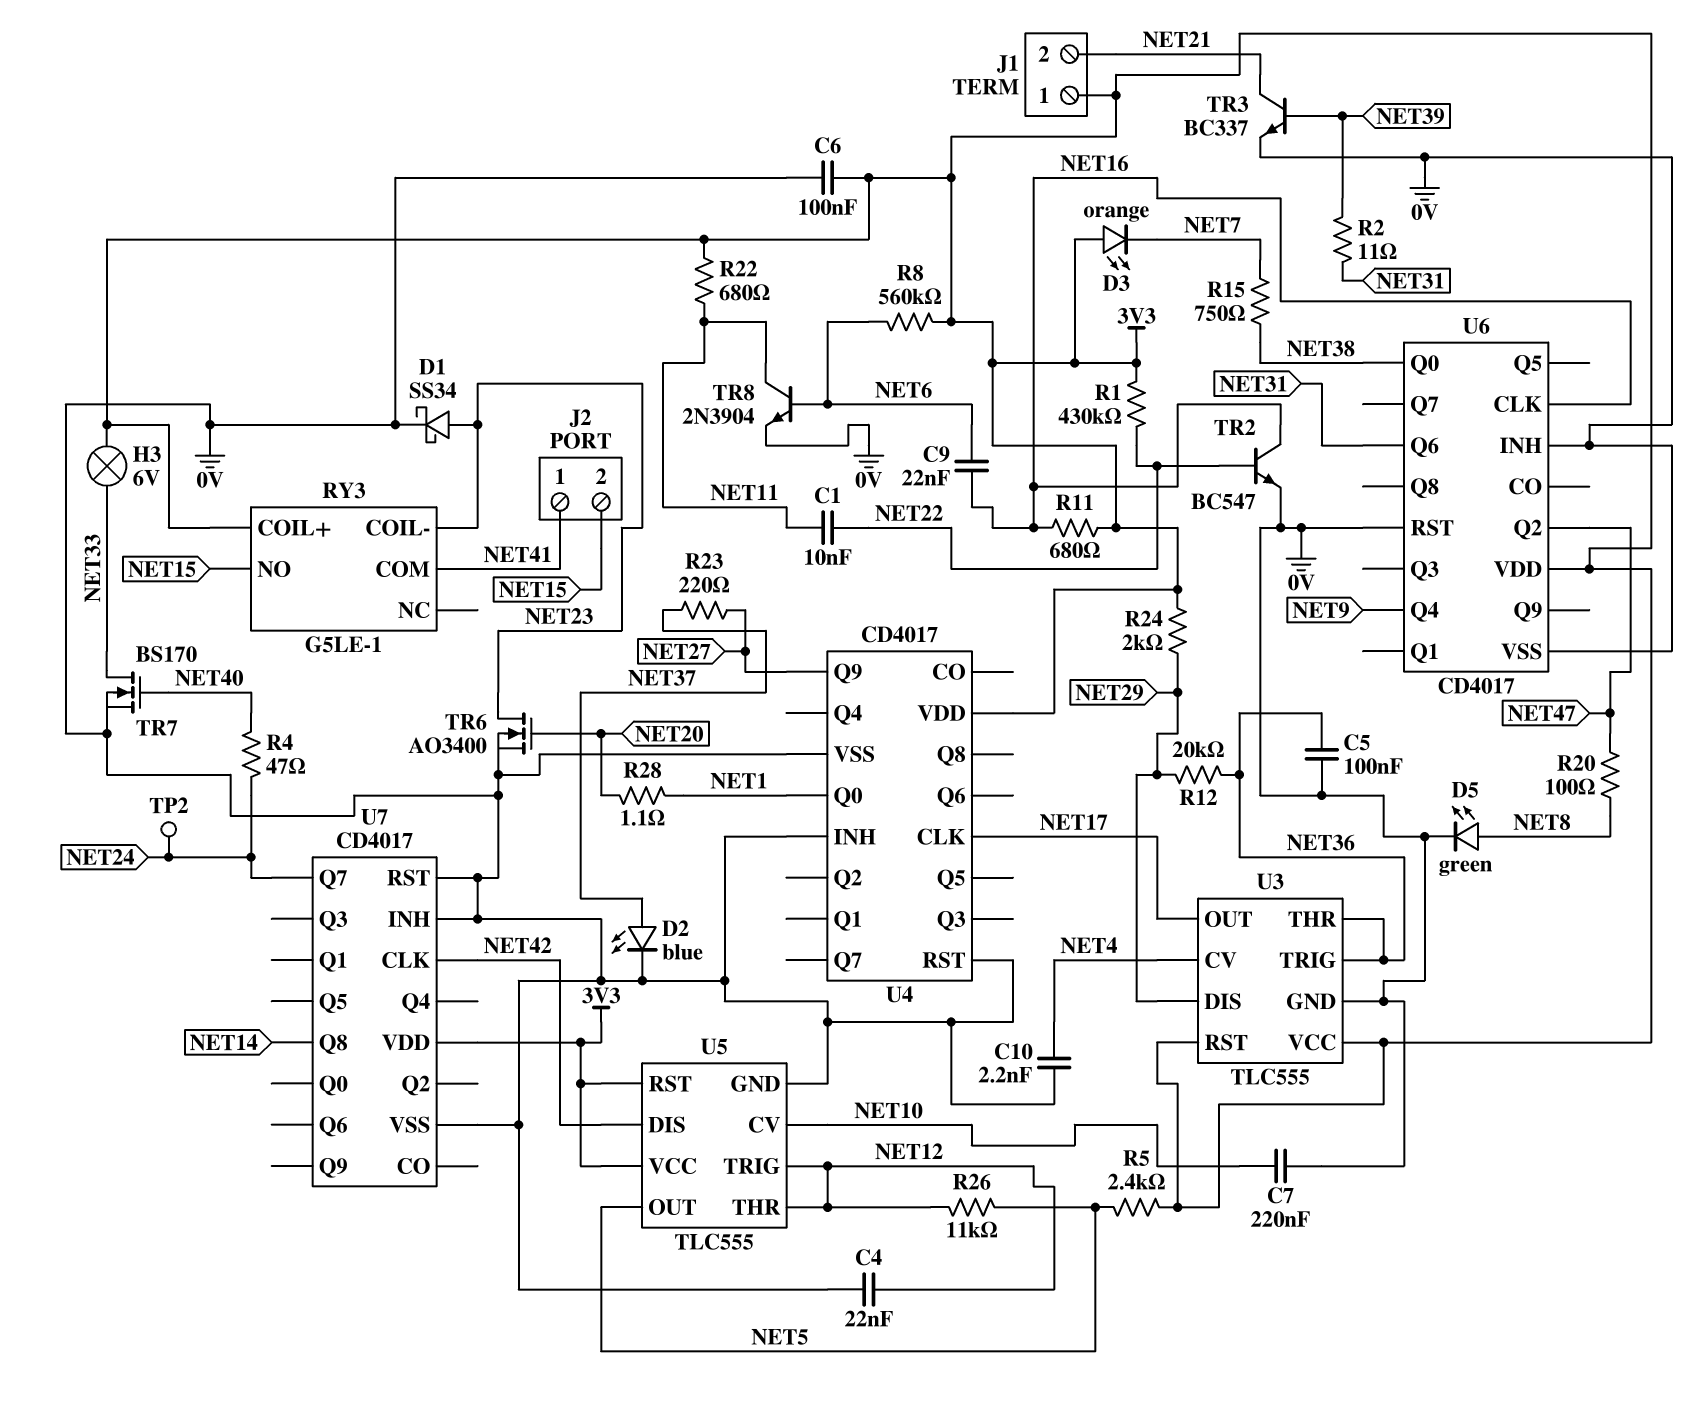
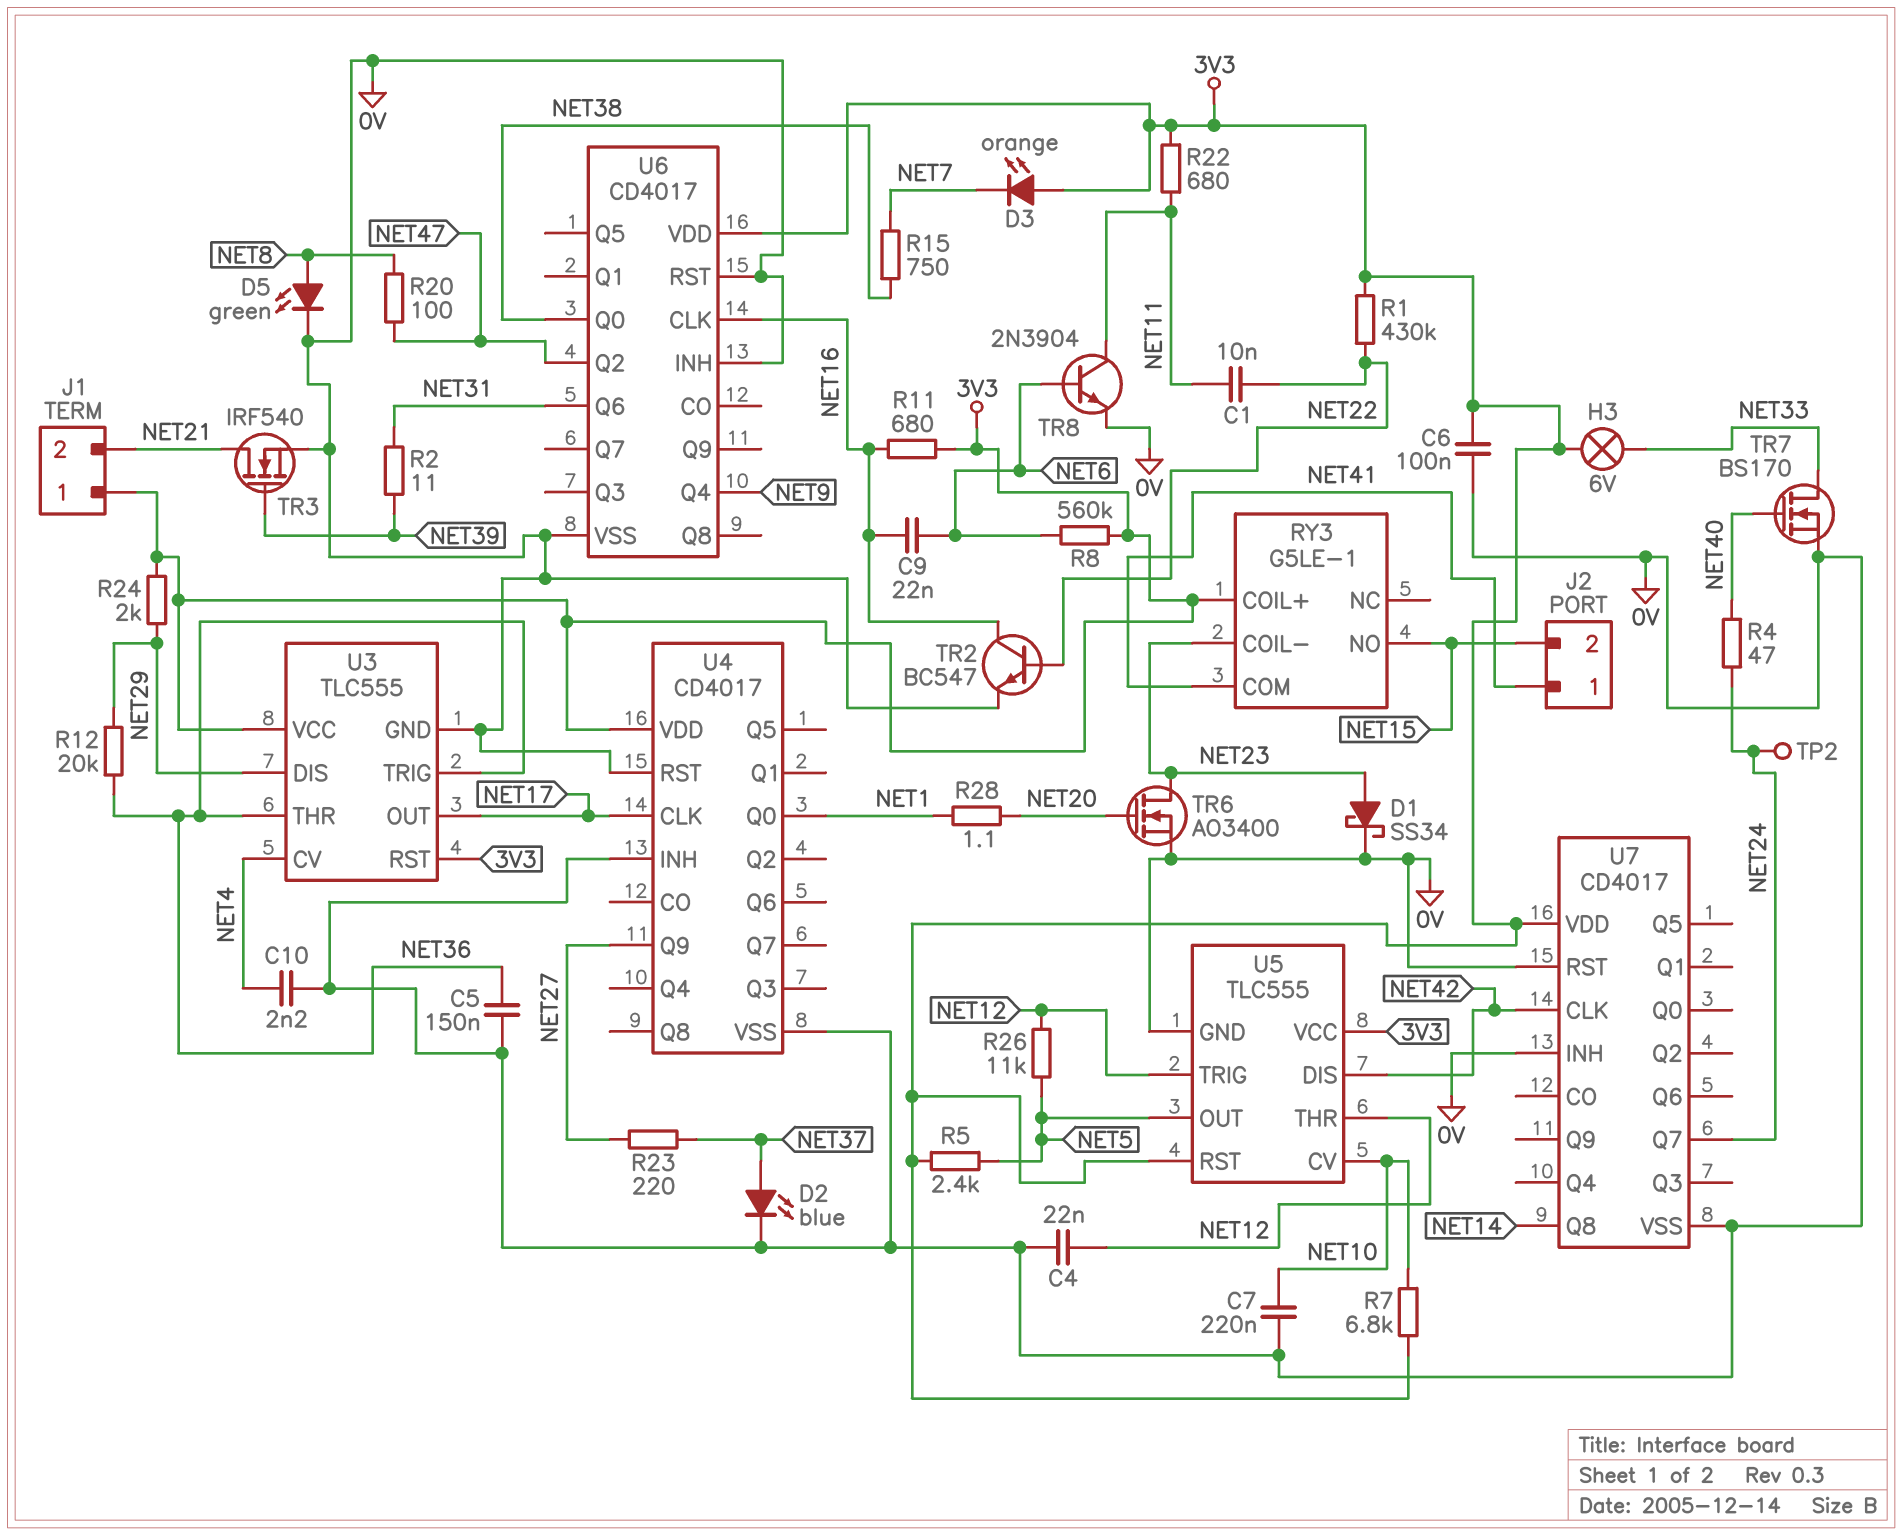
C5: 100nF (0V, NET36) -> 150nF (0V, NET36)
R7: none -> 6.8k (3V3, NET10)
TR3: NPN BC337 (B NET39, C NET21, E 0V) -> NMOS IRF540 (G NET39, D NET21, S 0V)

